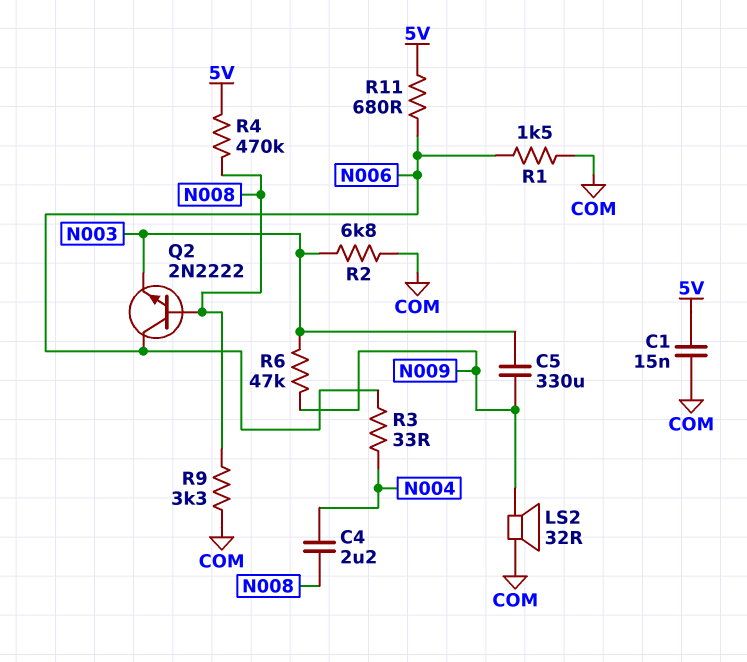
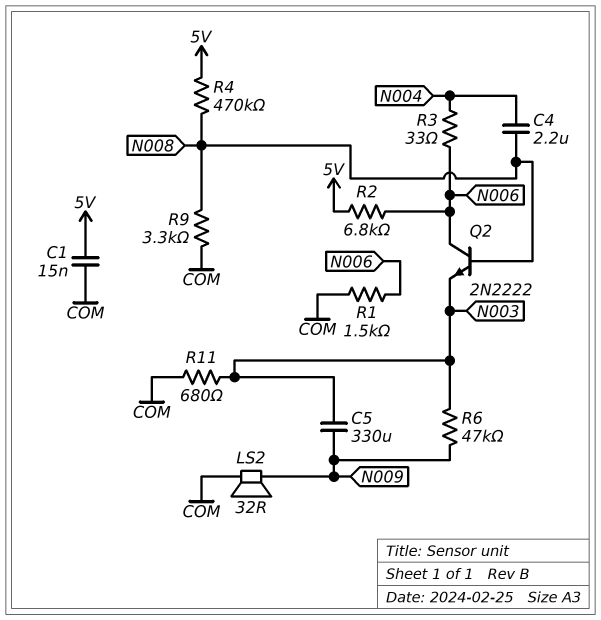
R2: 6.8k (COM, N003) -> 6.8k (5V, N006)
R11: 680 (5V, N006) -> 680 (COM, N003)

